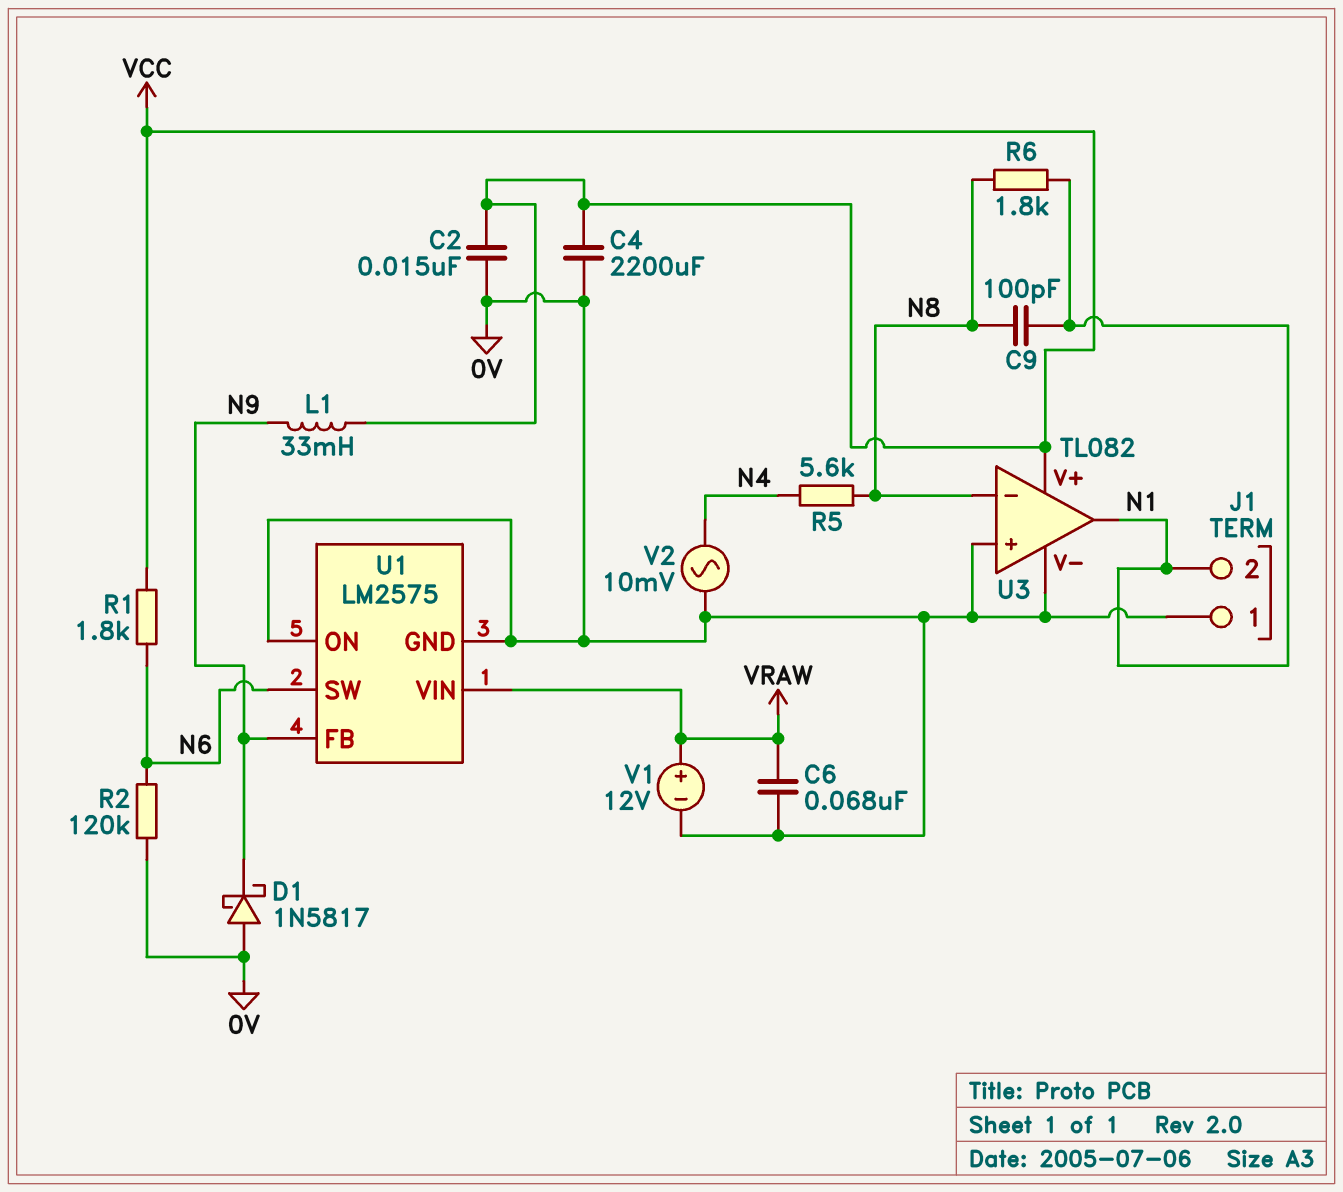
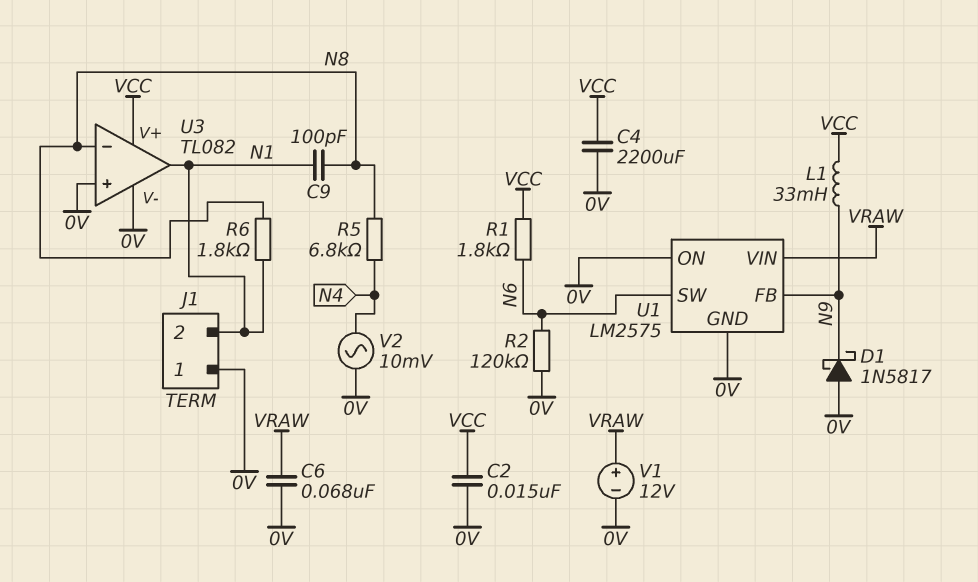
R5: 5.6k (N4, N8) -> 6.8k (N4, N8)

